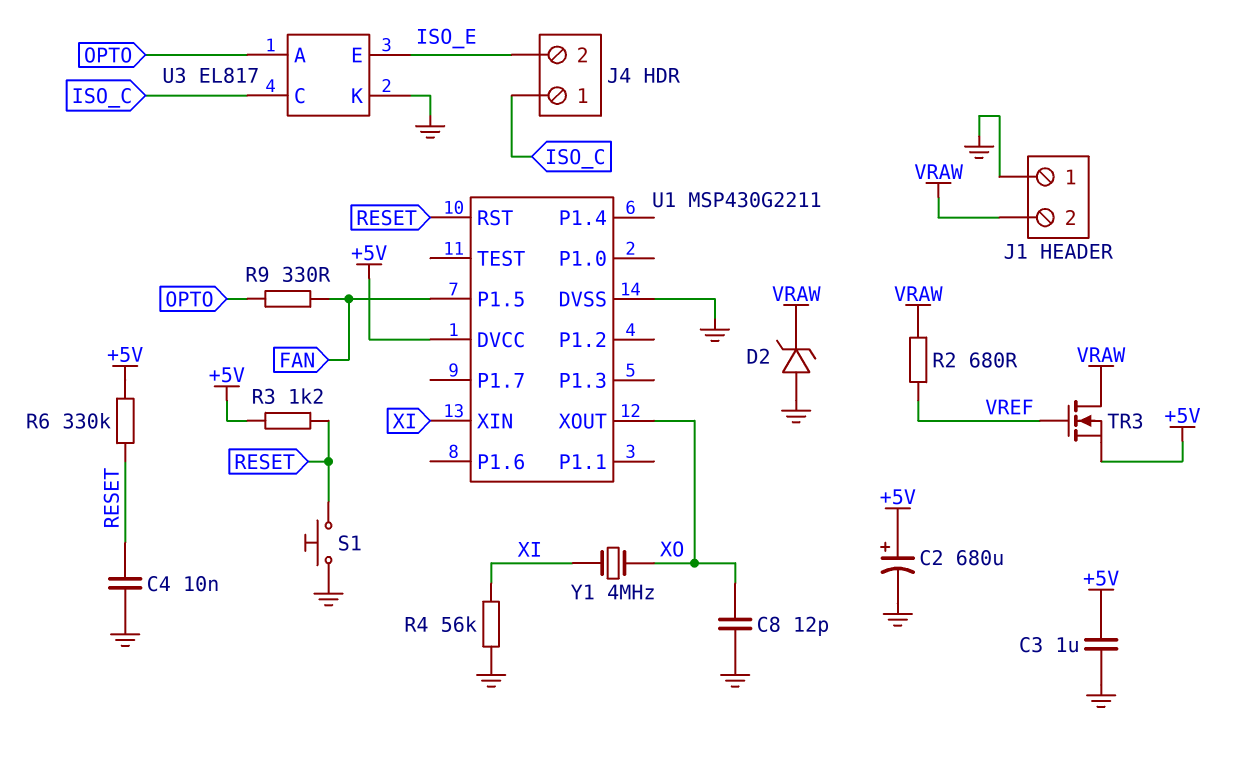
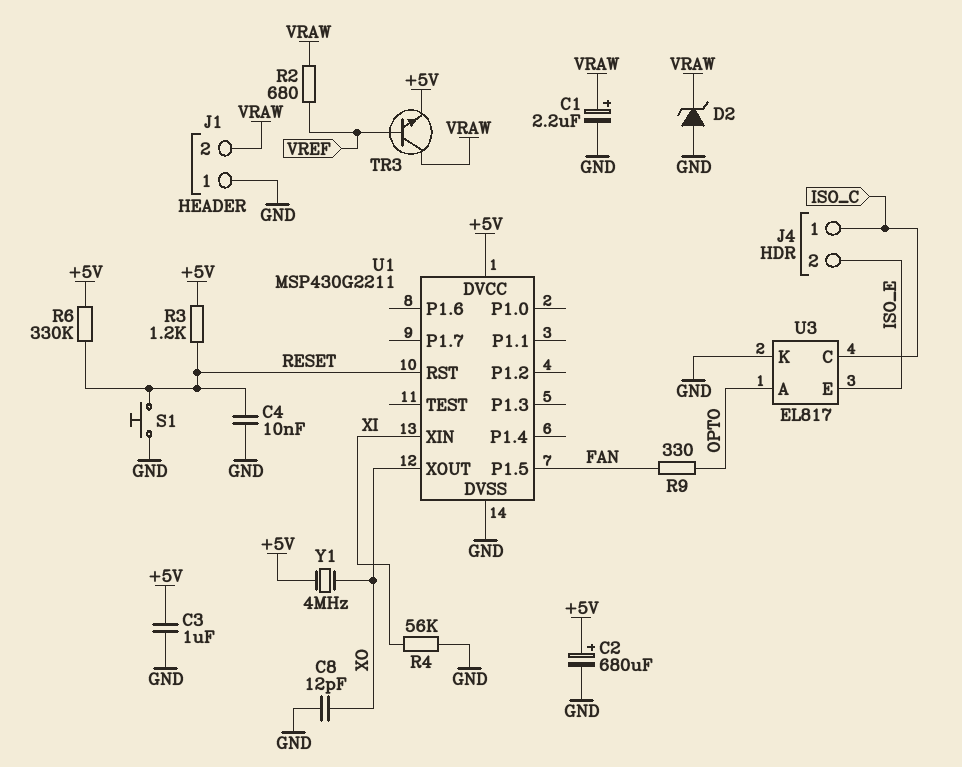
C1: none -> 2.2uF (plus VRAW, minus GND)
TR3: NMOS (G VREF, D VRAW, S +5V) -> NPN (B VREF, C VRAW, E +5V)
Y1: 4MHz (XI, XO) -> 4MHz (+5V, XO)

